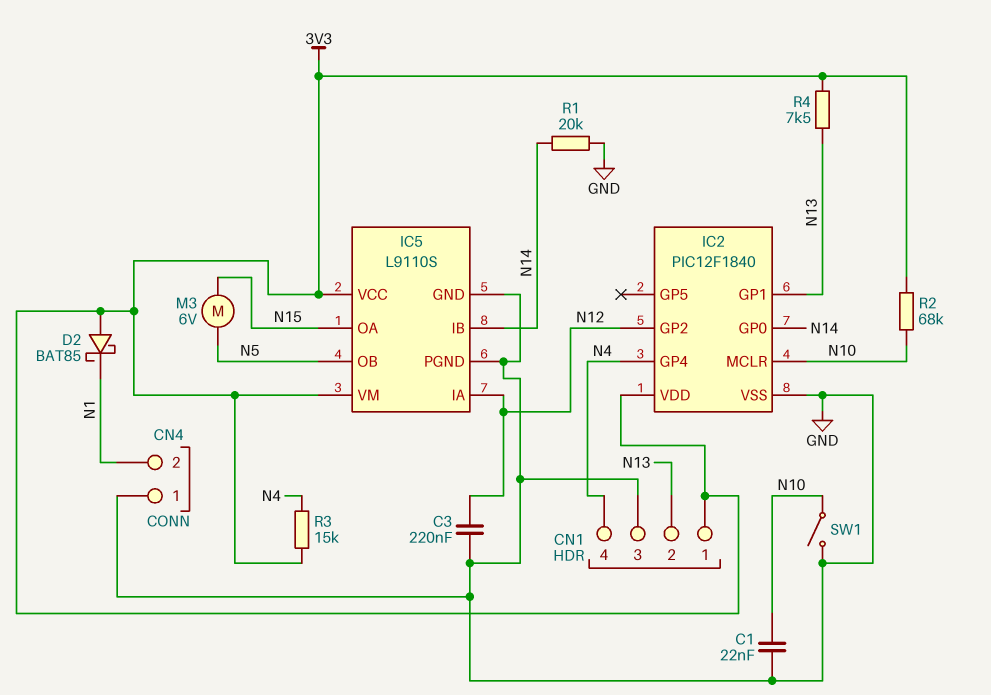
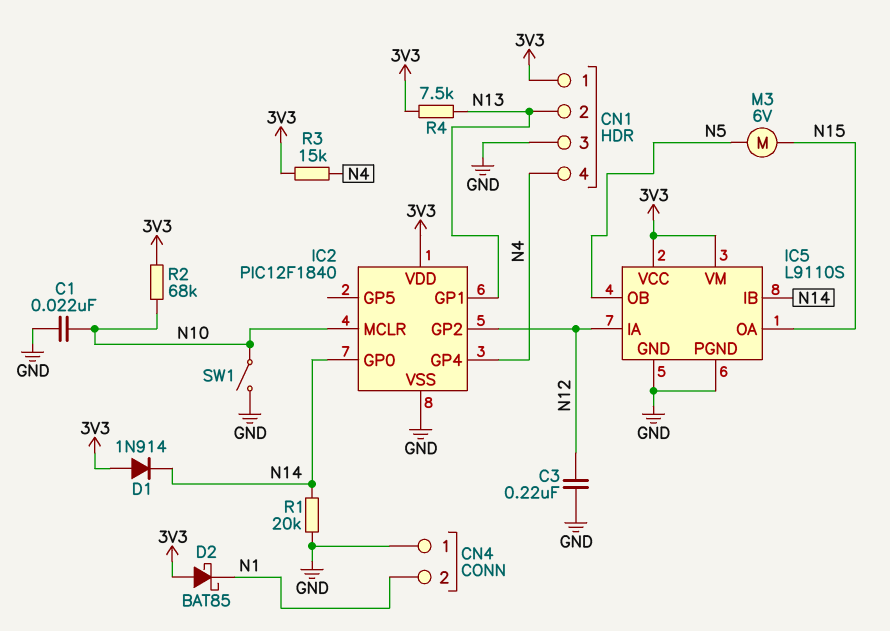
D1: none -> diode 1N914 (A 3V3, K N14)

